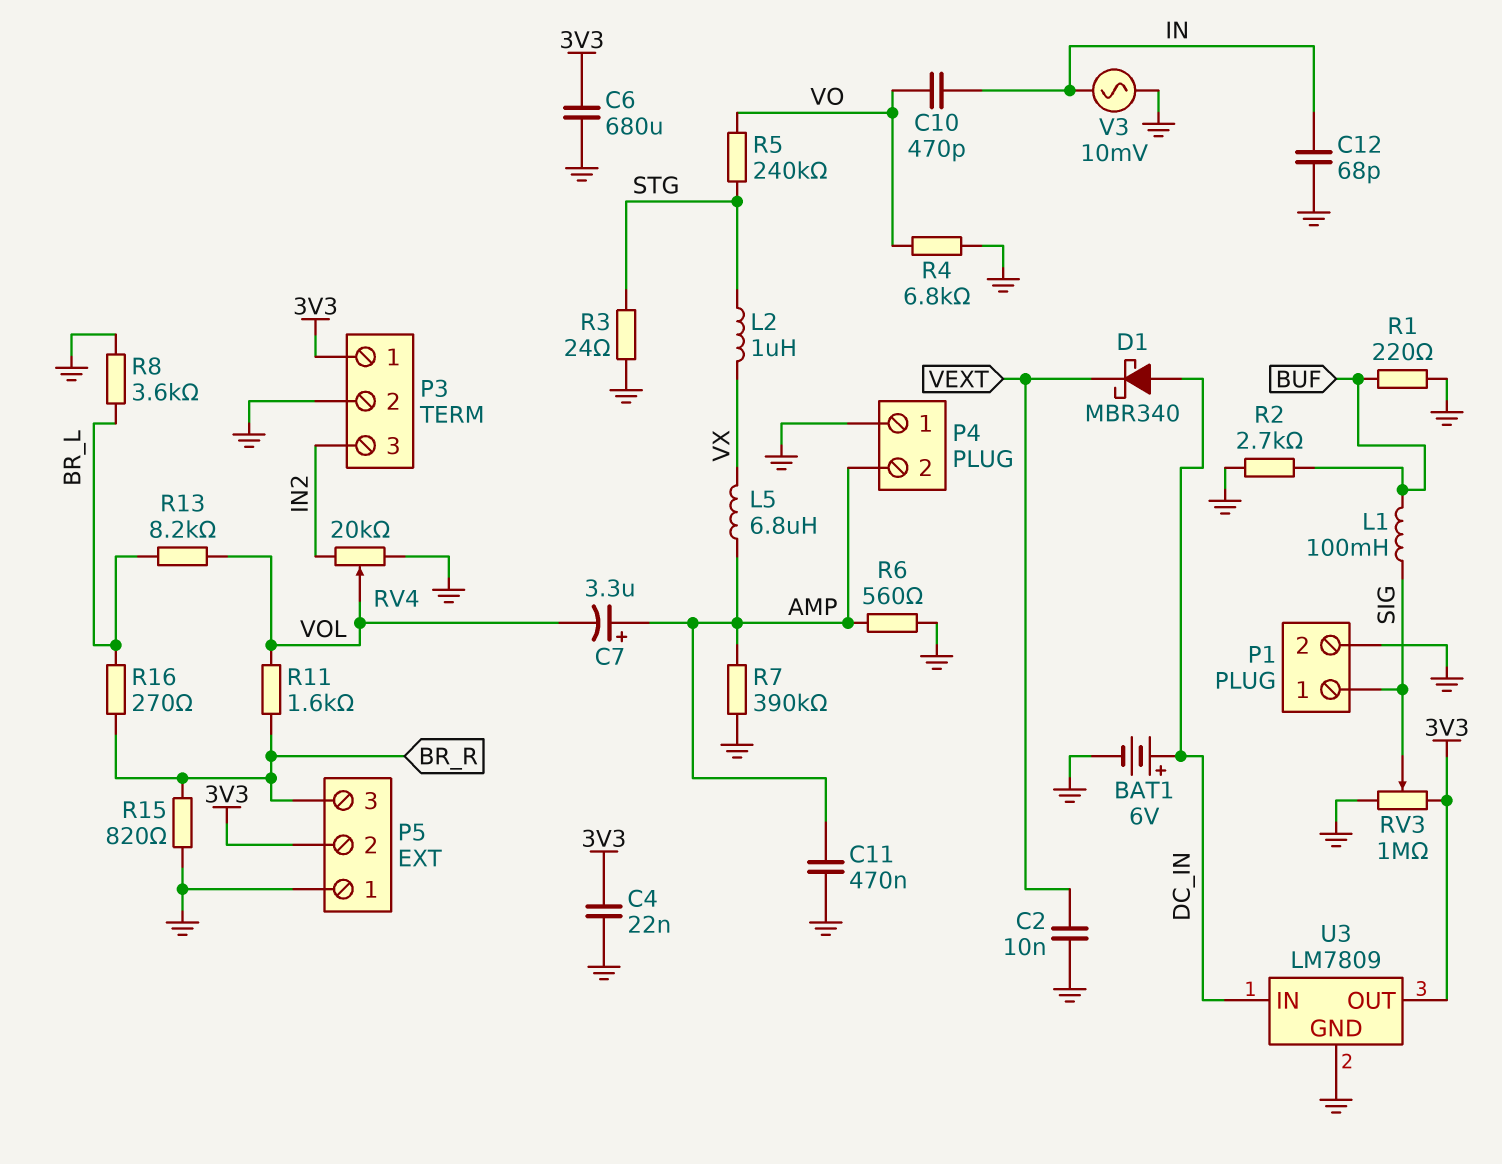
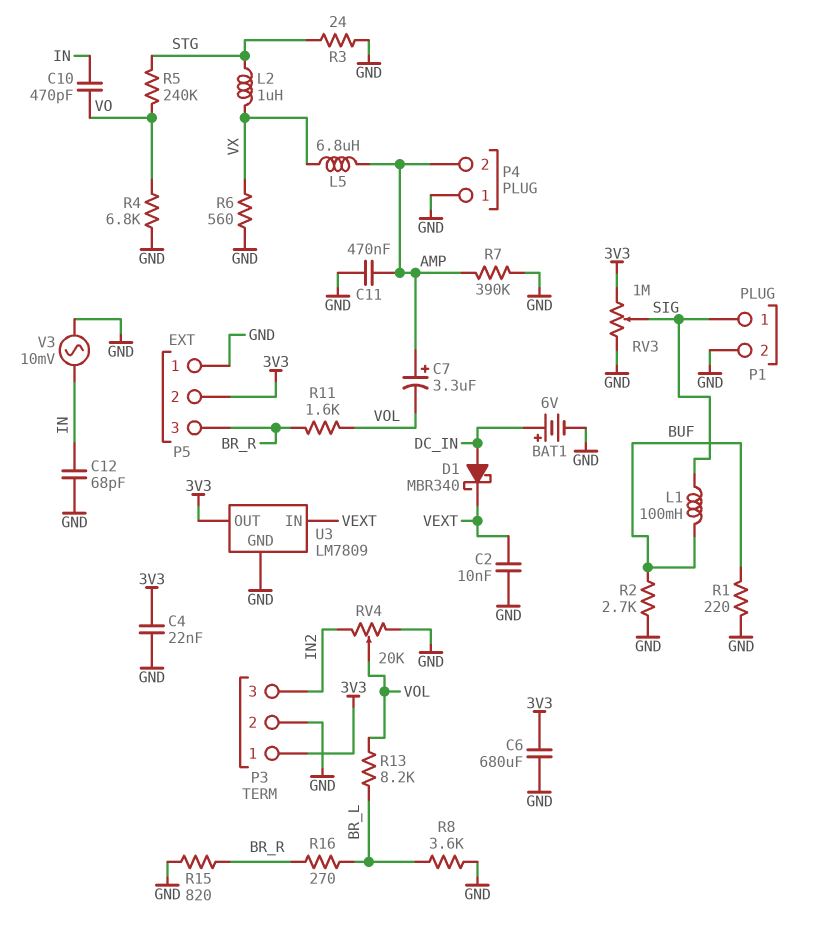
R6: 560 (AMP, GND) -> 560 (GND, VX)
U3 pin IN: DC_IN -> VEXT

